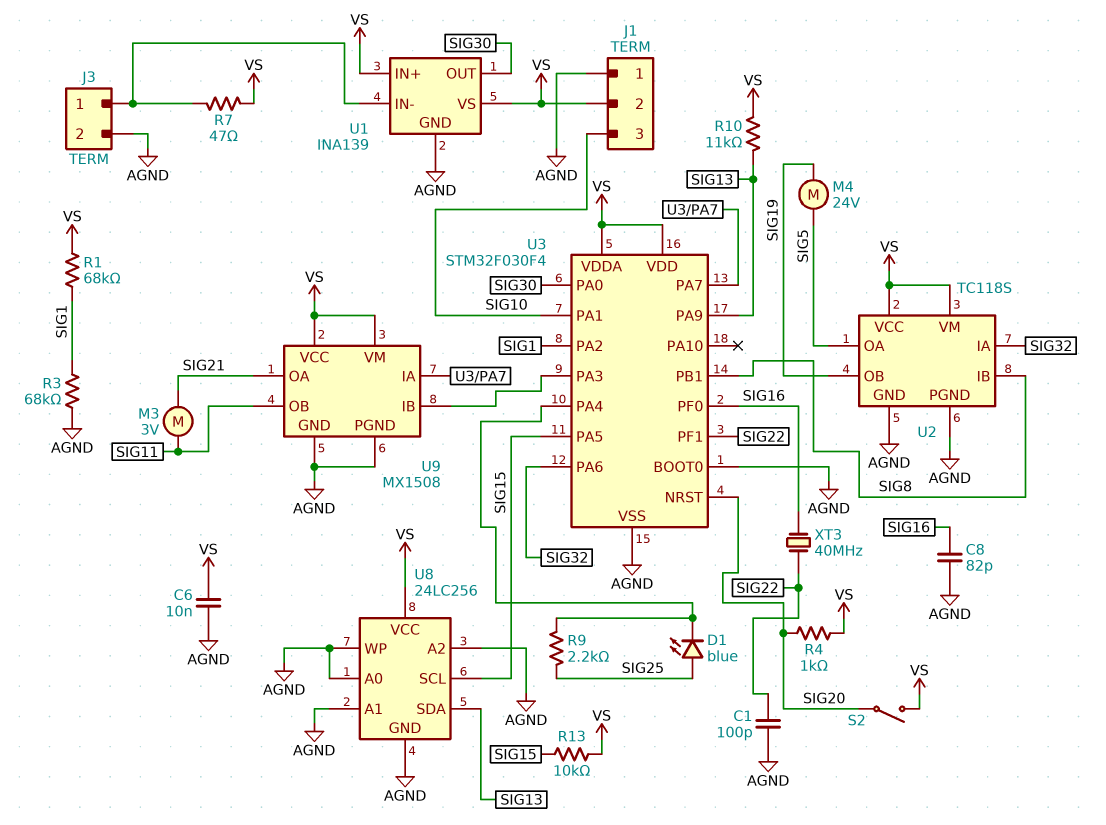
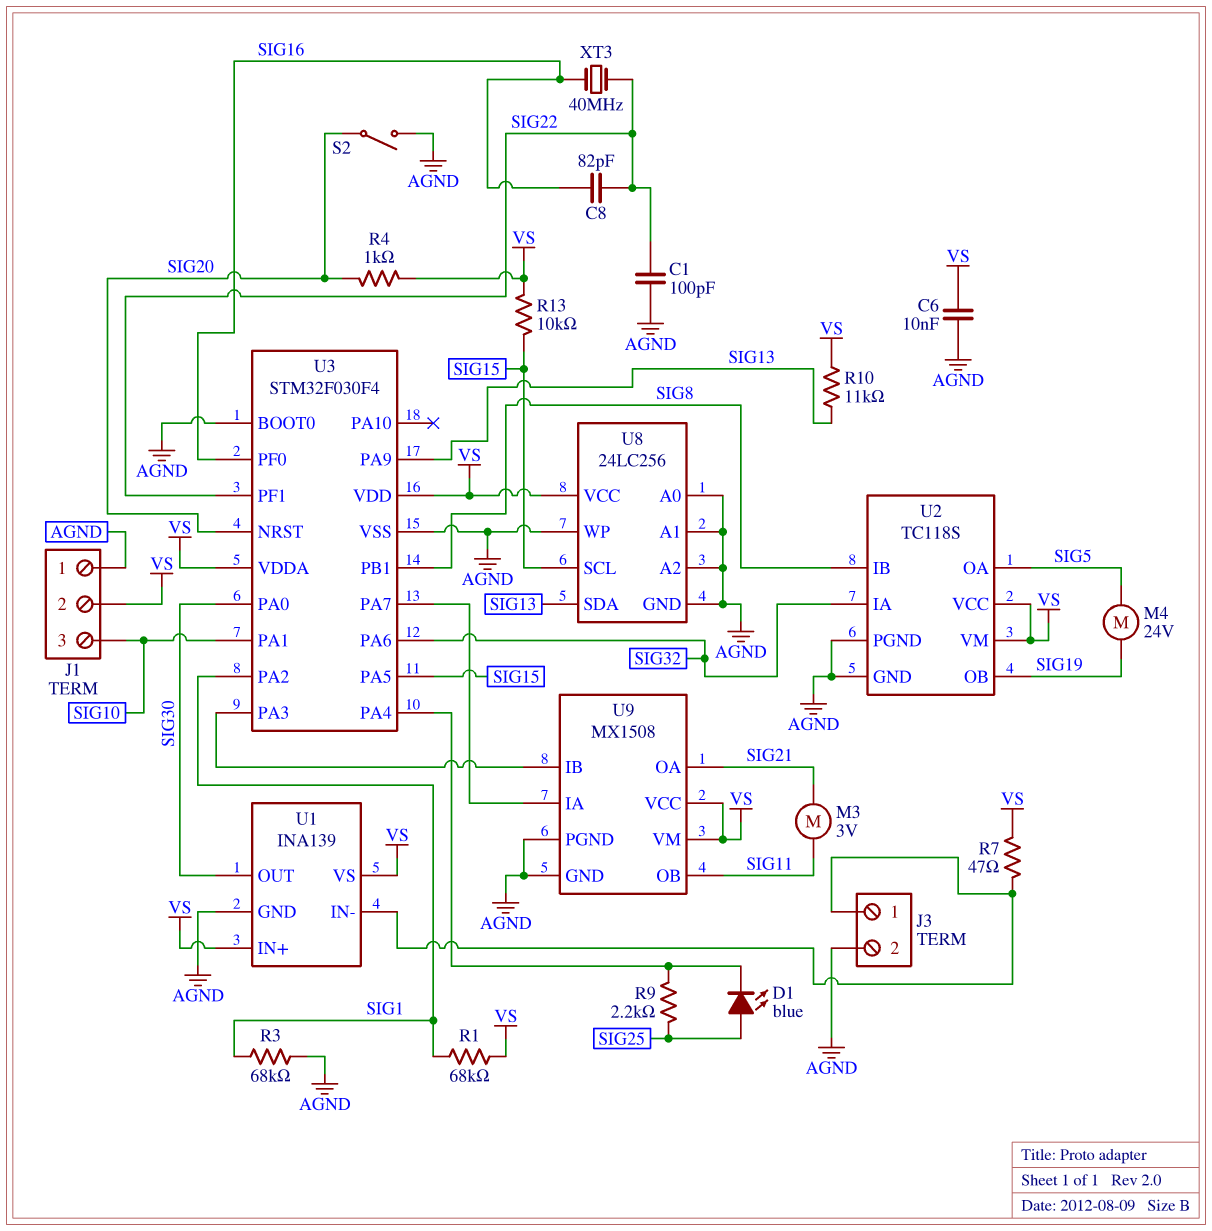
C8: 82pF (AGND, SIG16) -> 82pF (SIG16, SIG22)
S2: switch (SIG20, VS) -> switch (AGND, SIG20)

